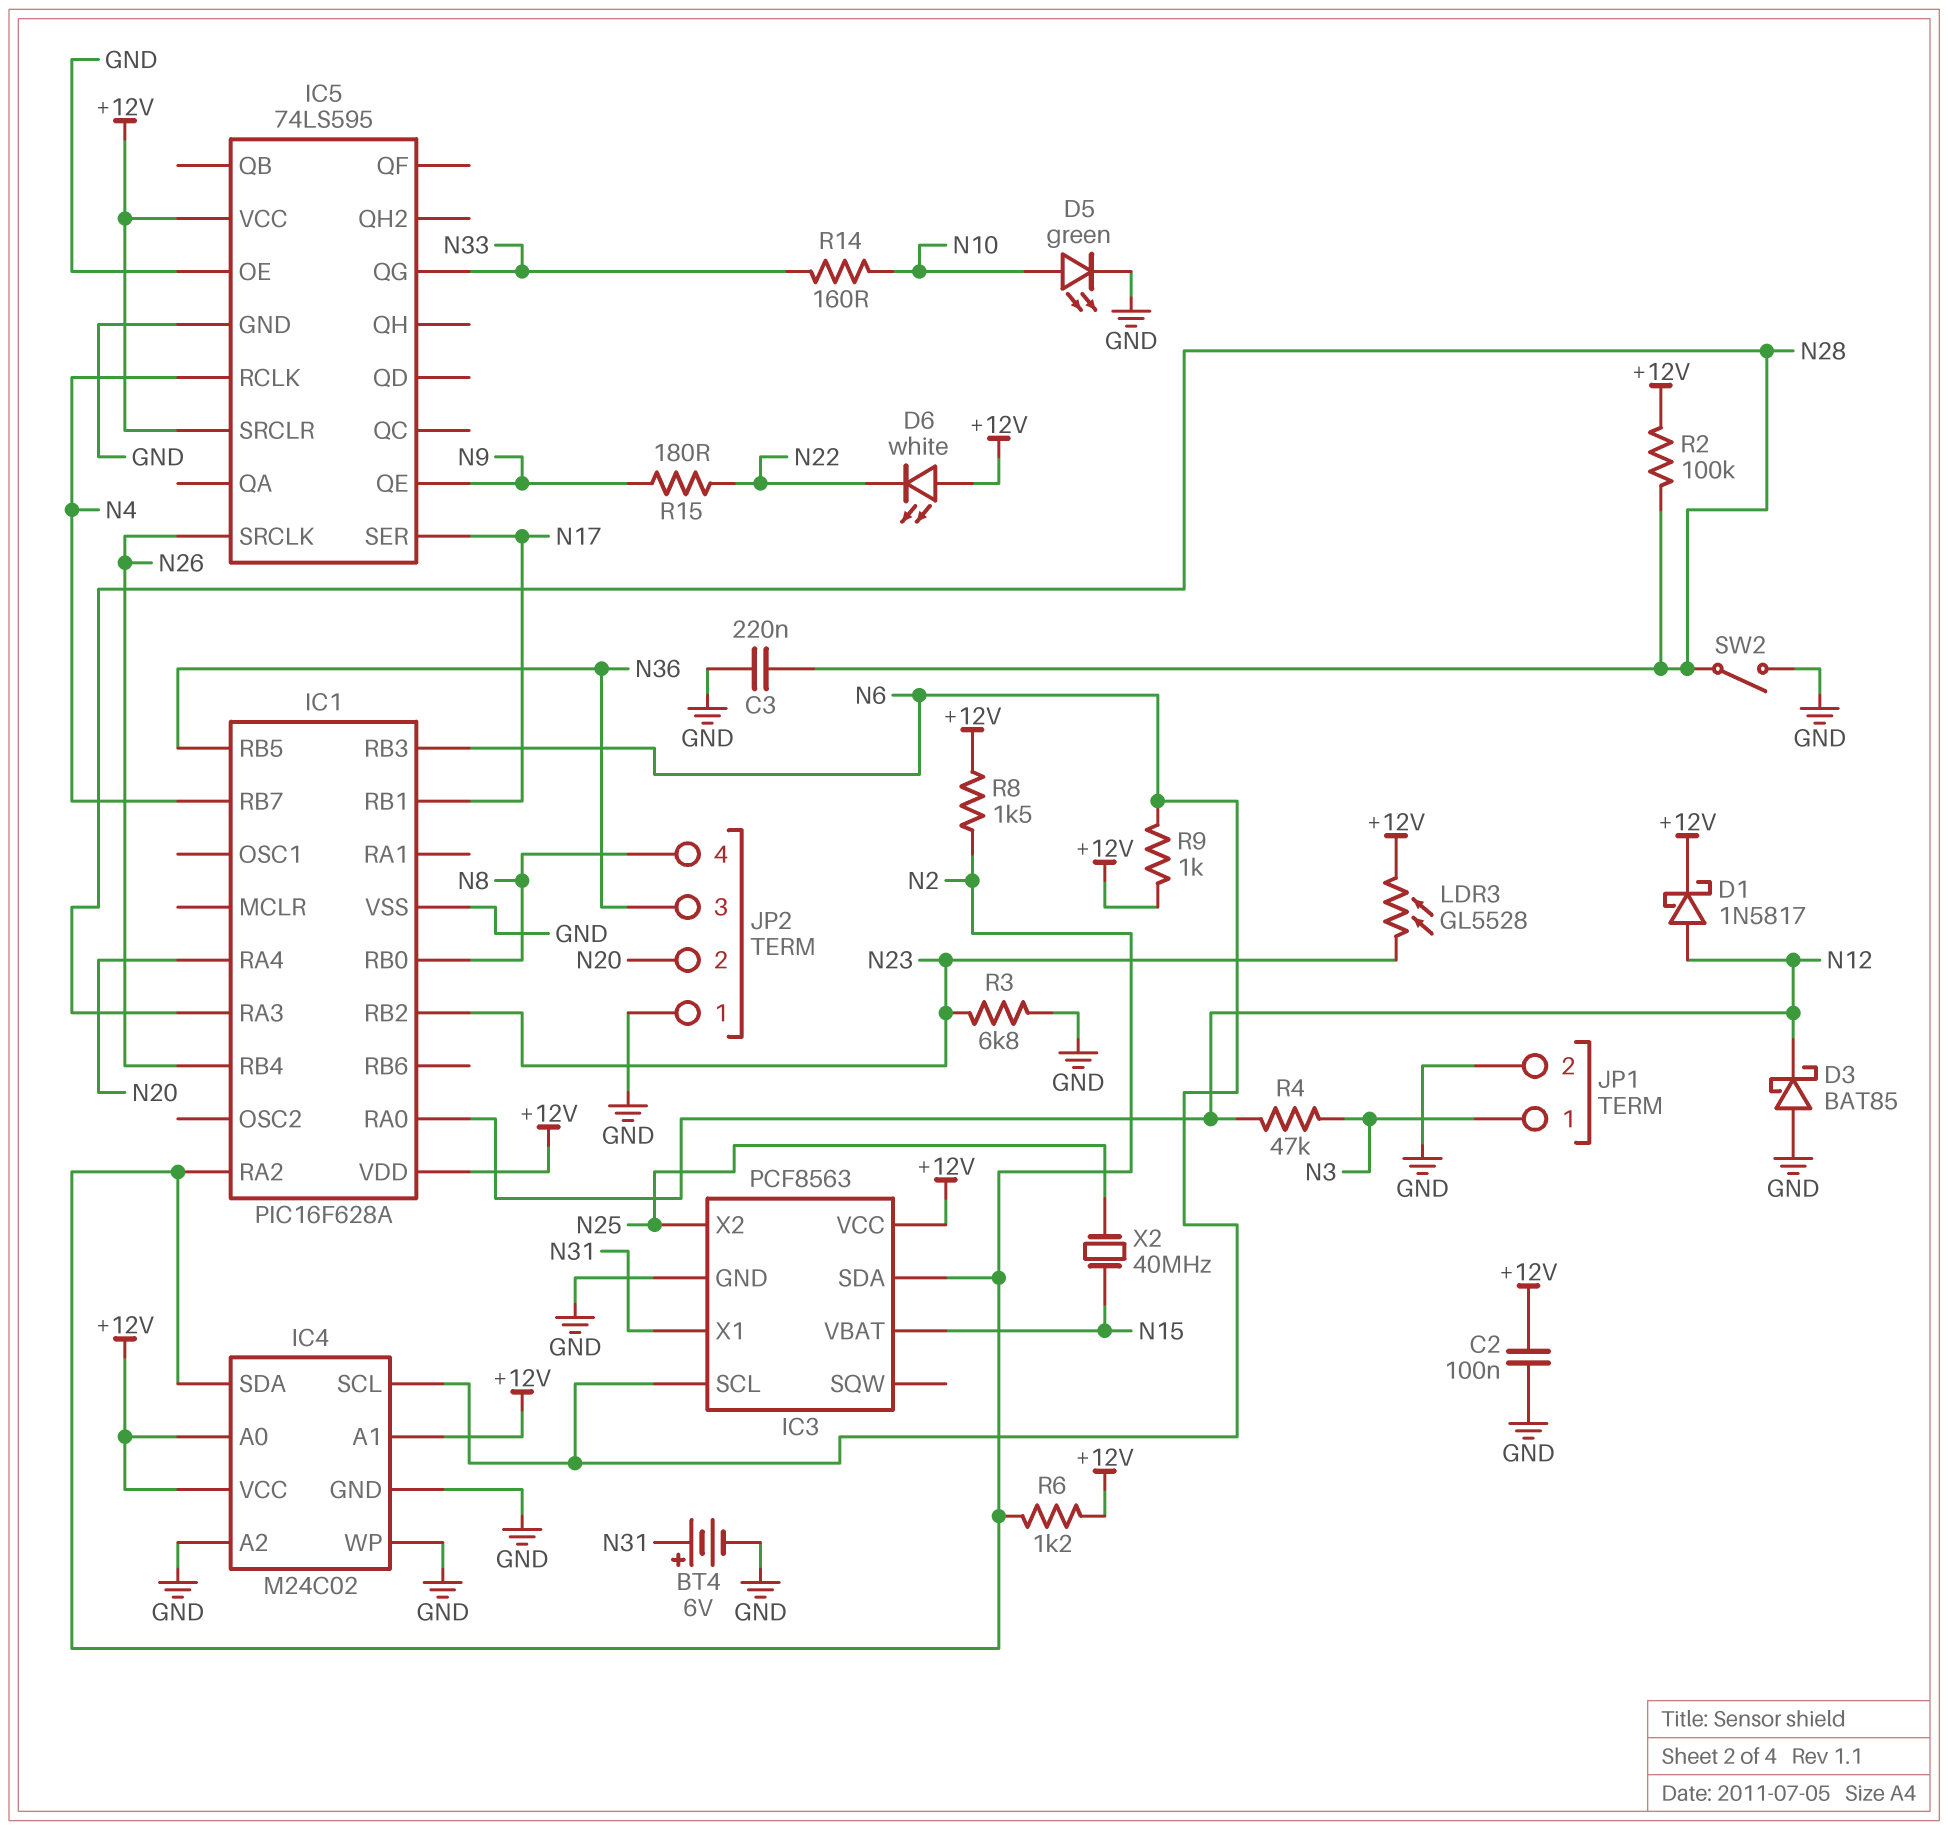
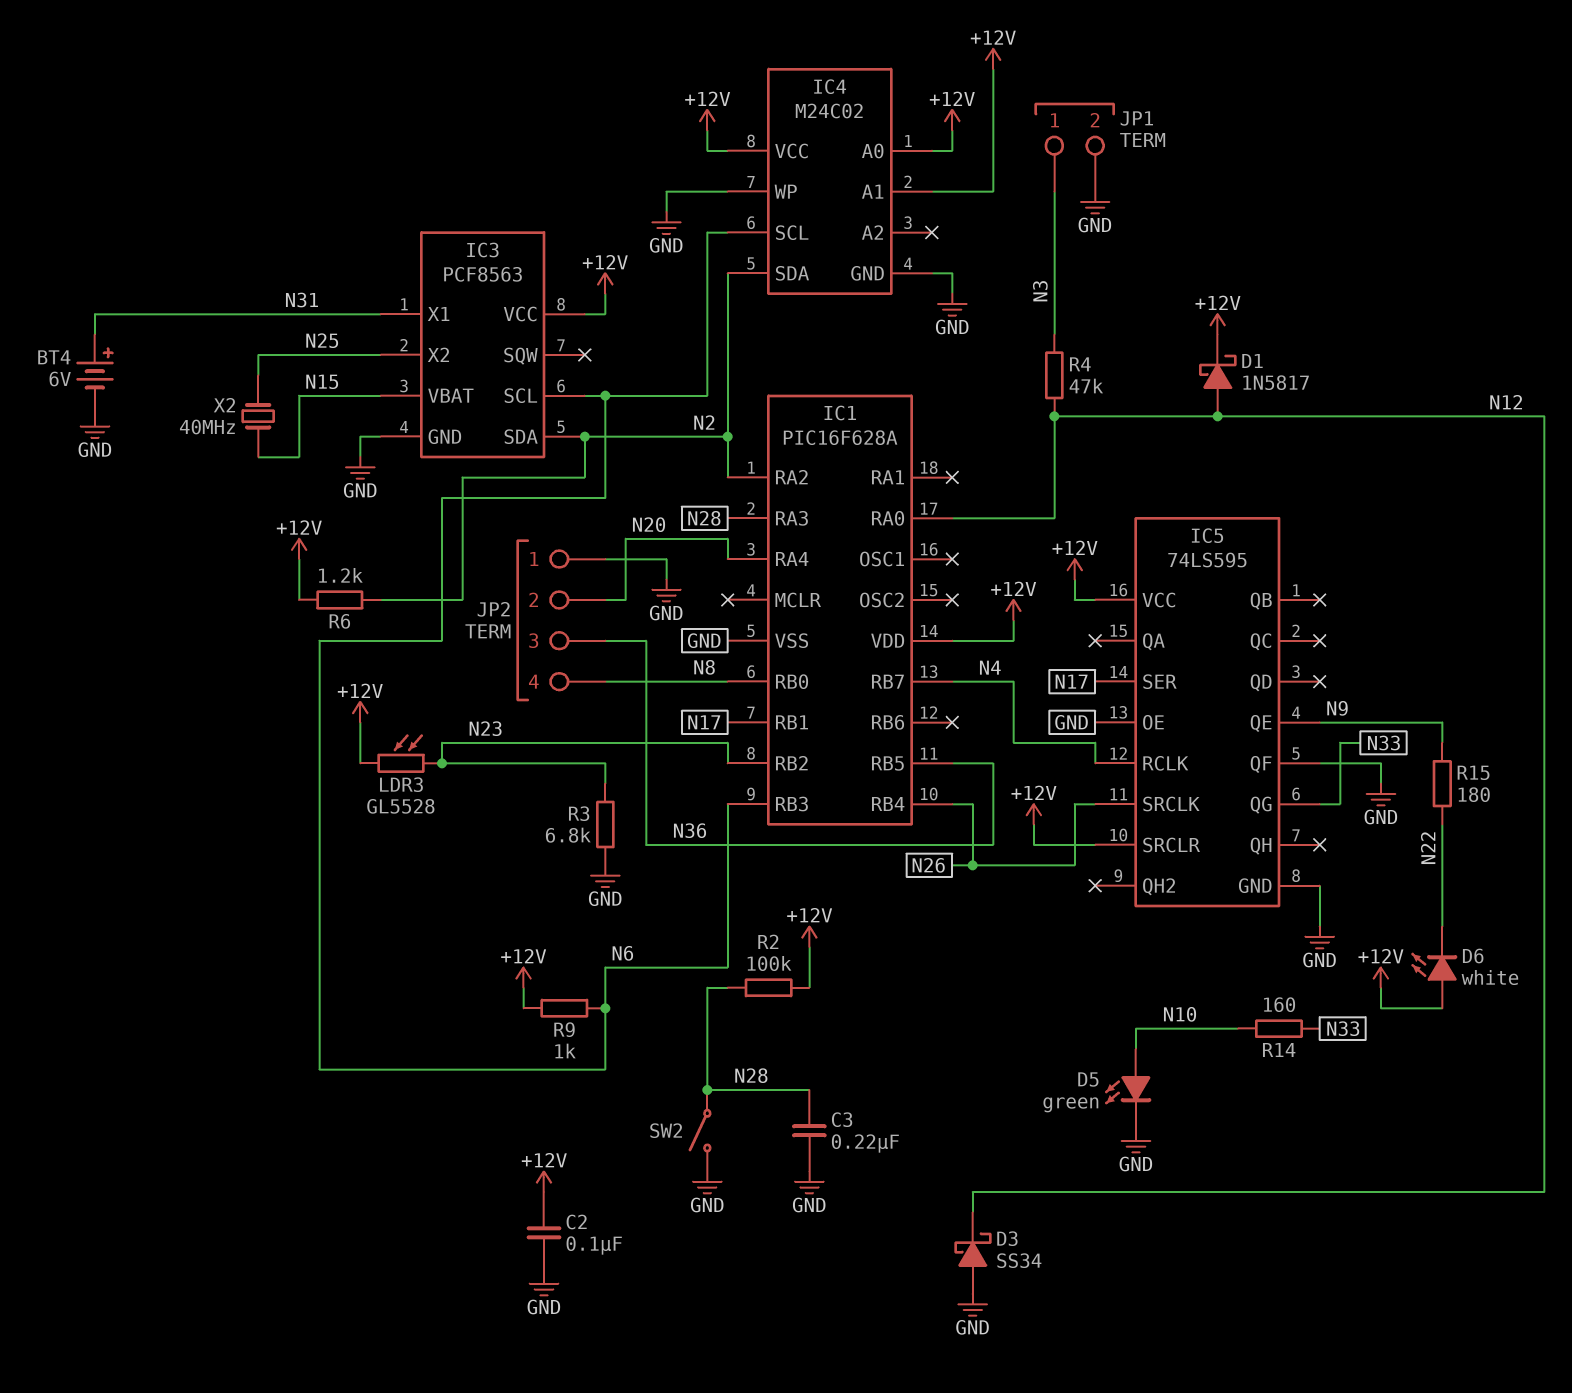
D3: schottky BAT85 (A GND, K N12) -> schottky SS34 (A GND, K N12)
IC4 pin A2: GND -> none
IC5 pin QF: none -> GND
R8: 1.5k (+12V, N2) -> none

